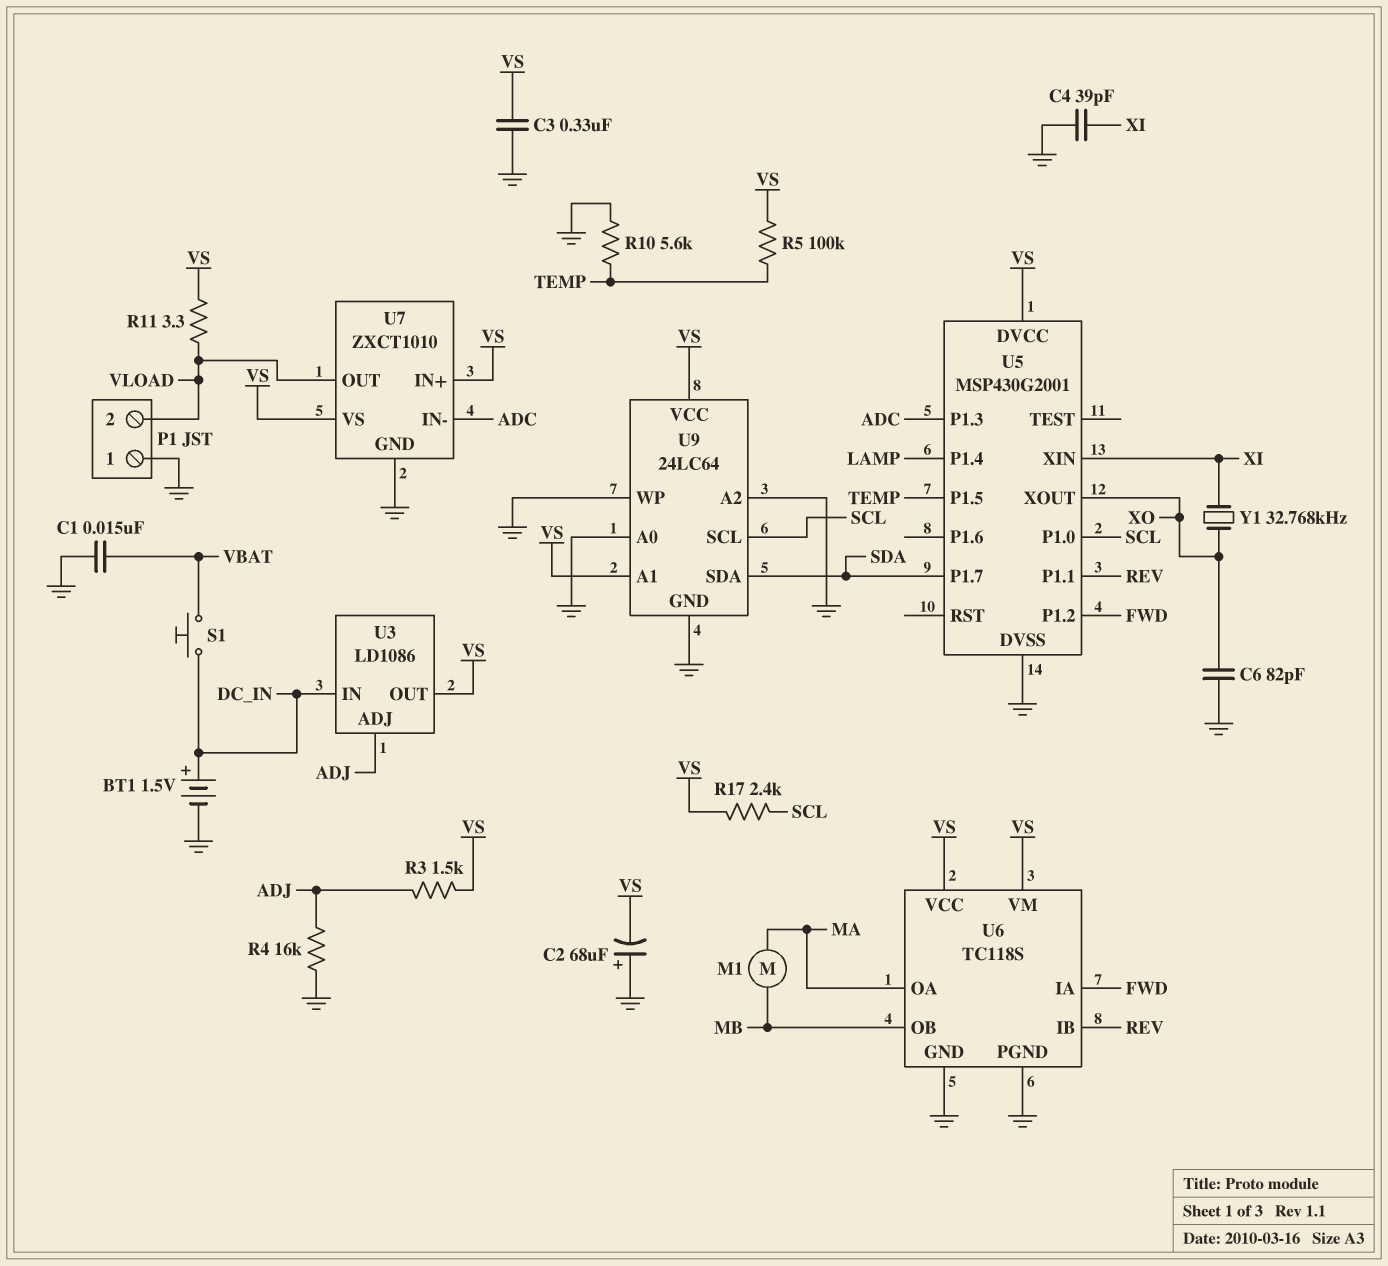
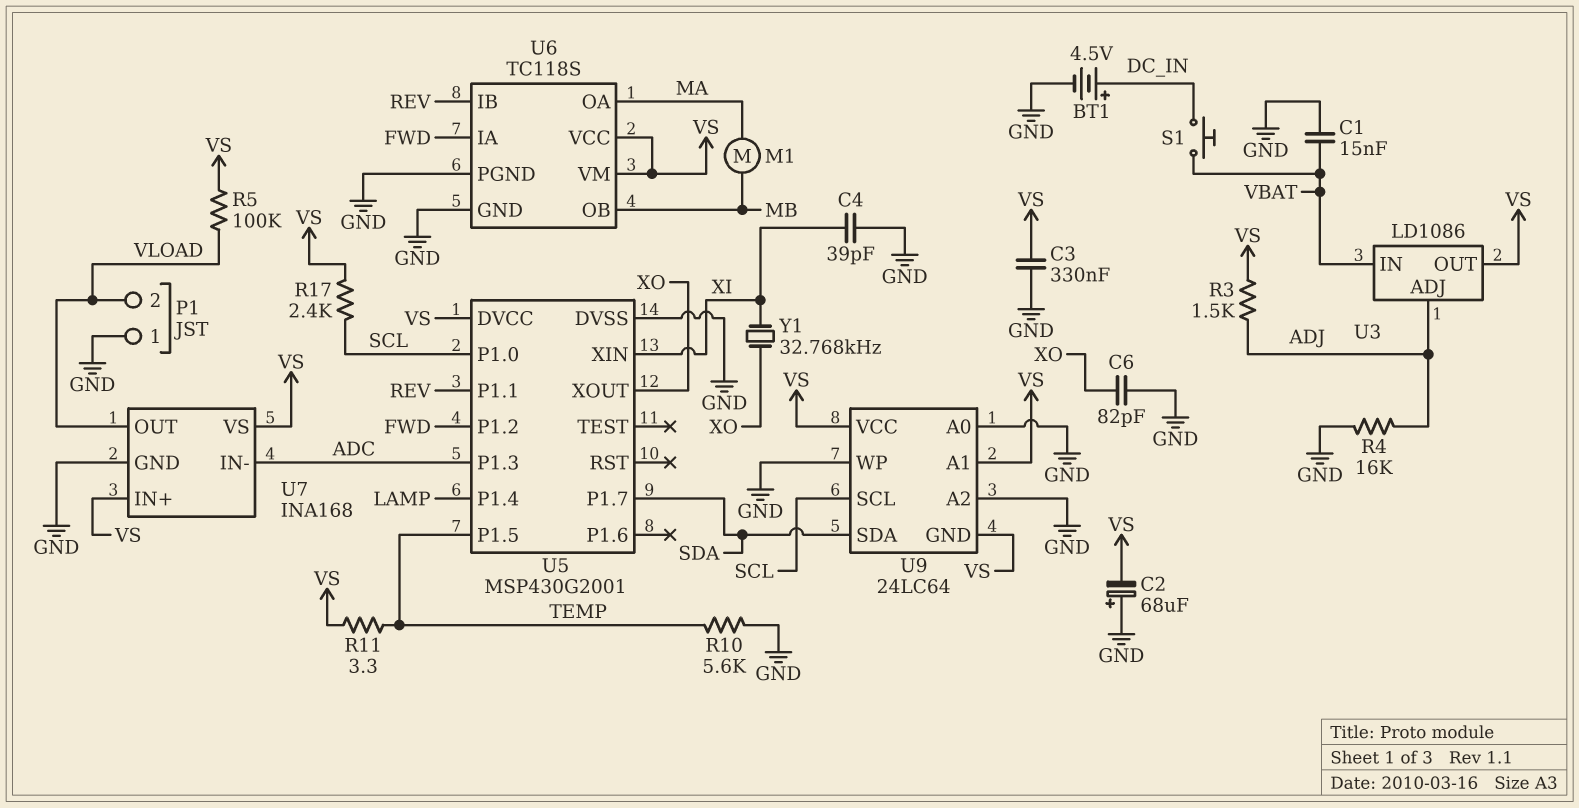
BT1: 1.5V (plus DC_IN, minus GND) -> 4.5V (plus DC_IN, minus GND)
R5: 100k (TEMP, VS) -> 100k (VLOAD, VS)
R11: 3.3 (VLOAD, VS) -> 3.3 (TEMP, VS)
U3 pin IN: DC_IN -> VBAT
U7: ZXCT1010 -> INA168
U9 pin GND: GND -> VS

